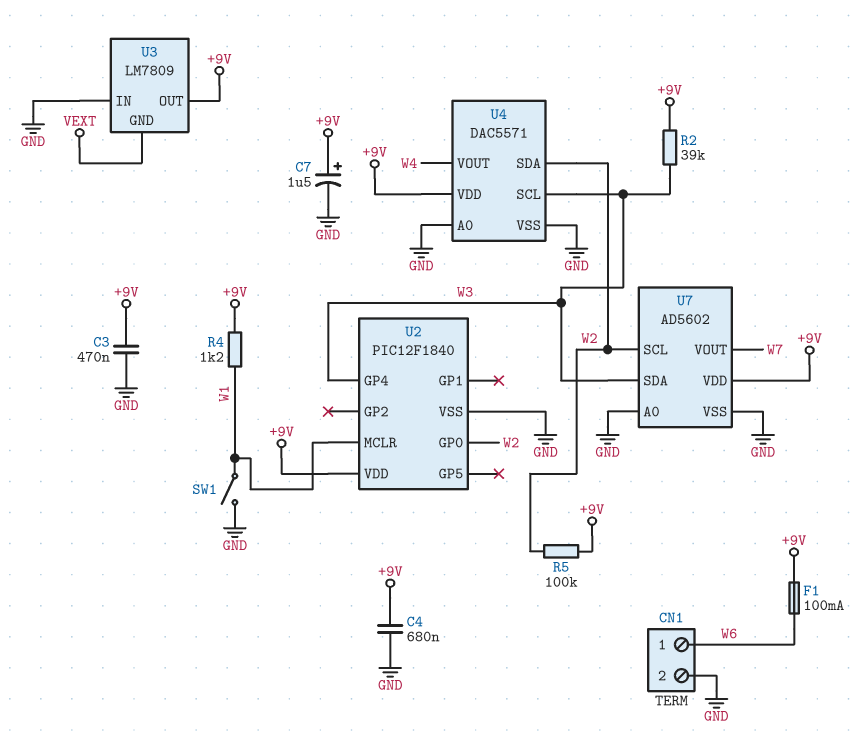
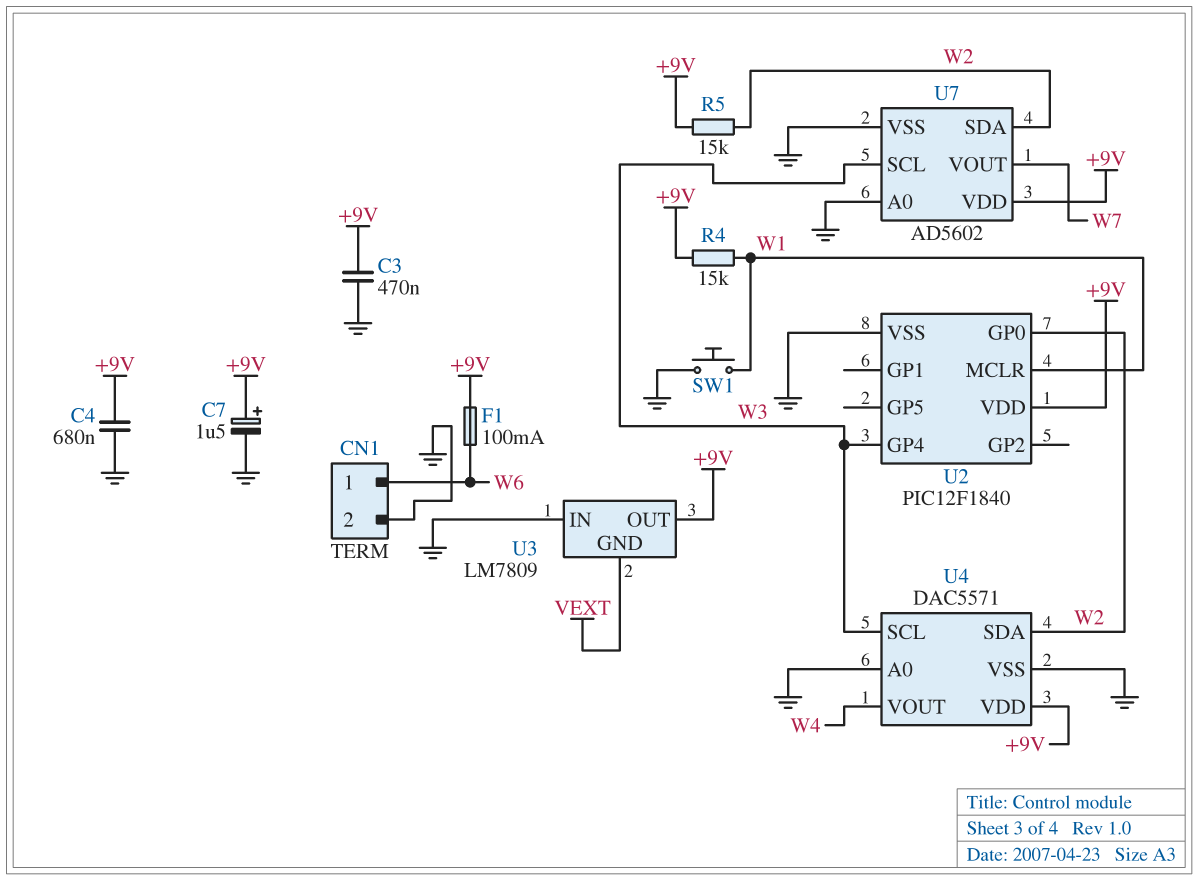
R2: 39k (+9V, W3) -> none
R4: 1.2k (+9V, W1) -> 15k (+9V, W1)
R5: 100k (+9V, W2) -> 15k (+9V, W2)
SW1: switch (GND, W1) -> button (GND, W1)
U7 pin SCL: W2 -> W3
U7 pin SDA: W3 -> W2

